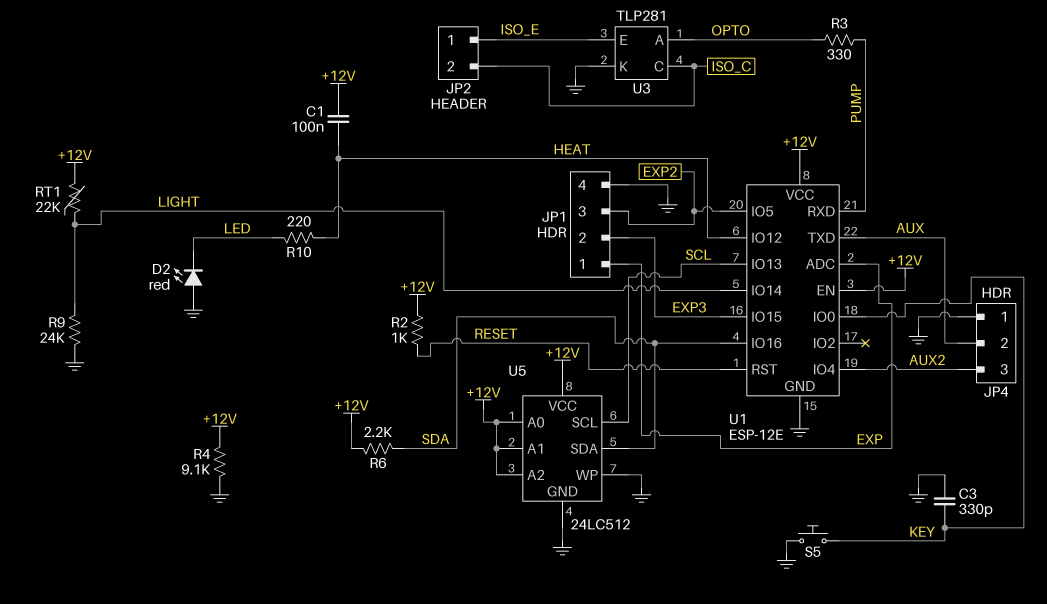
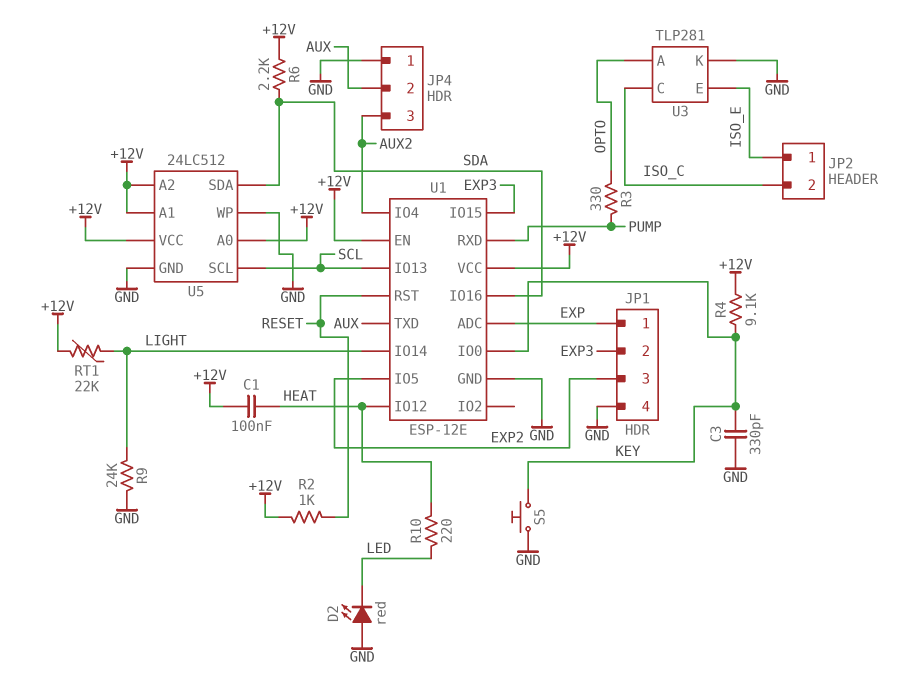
R4: 9.1k (+12V, GND) -> 9.1k (+12V, KEY)

